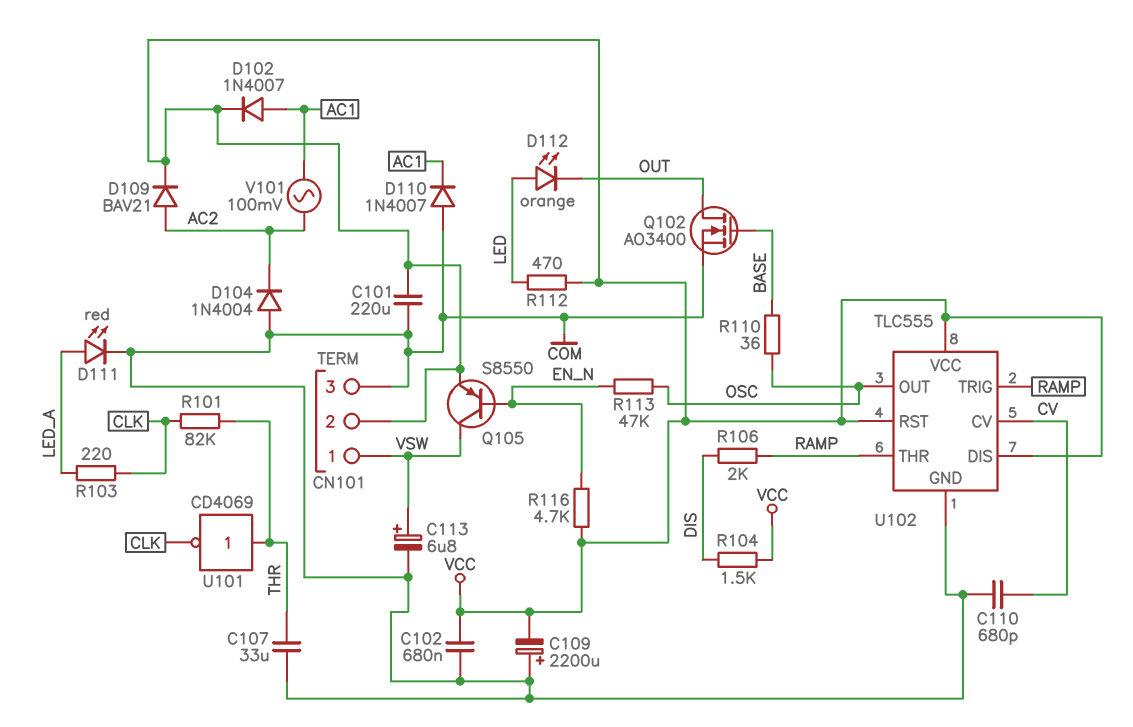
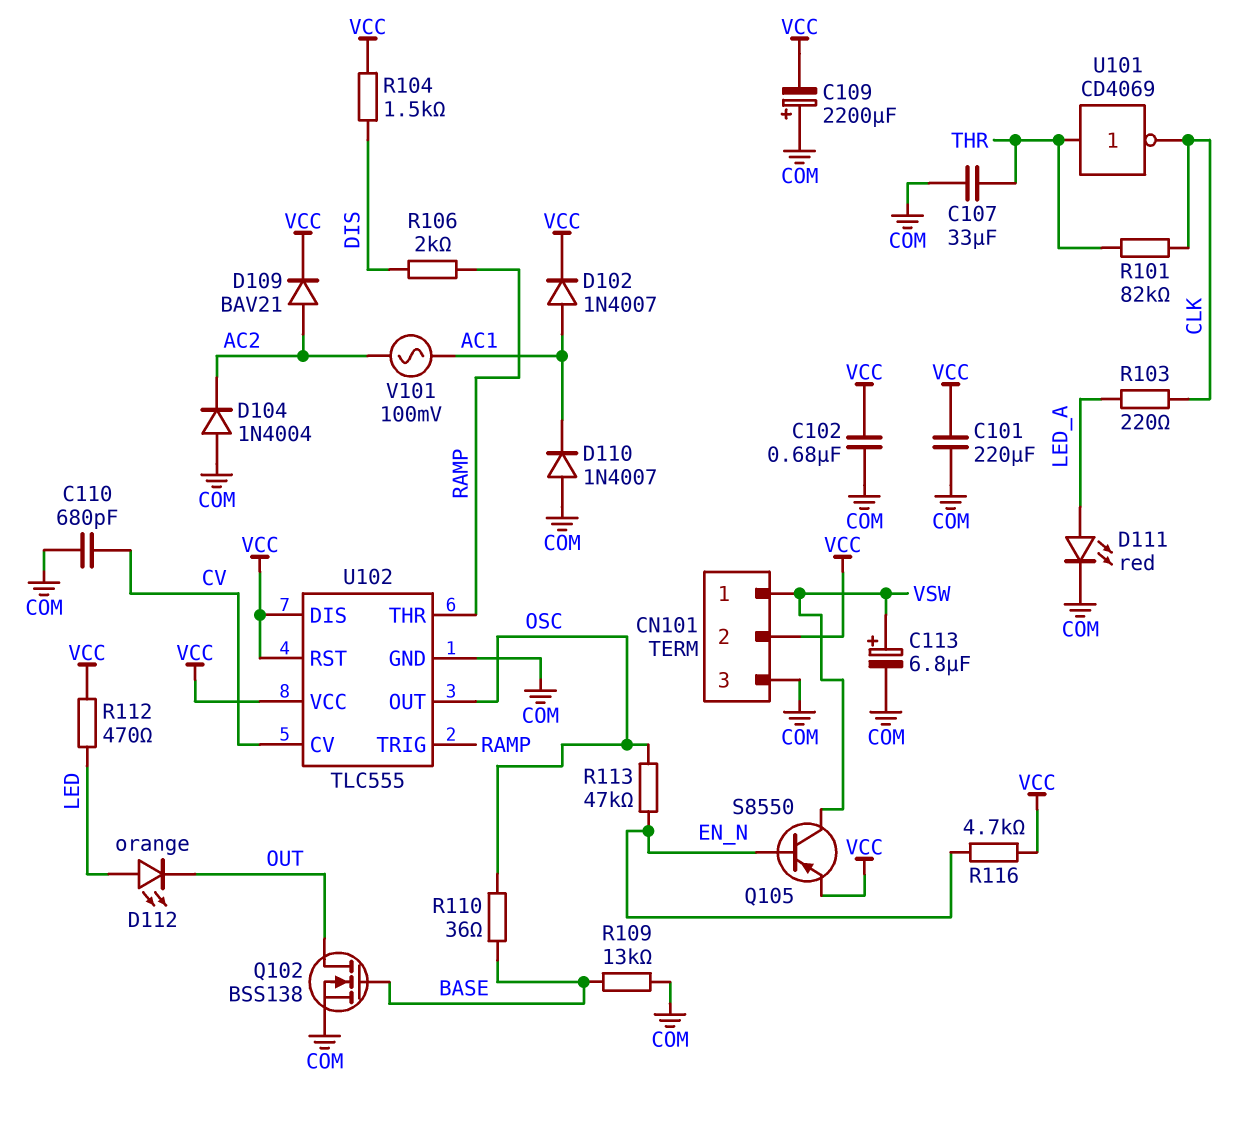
Q102: NMOS AO3400 (G BASE, D OUT, S COM) -> NMOS BSS138 (G BASE, D OUT, S COM)
R109: none -> 13k (BASE, COM)

